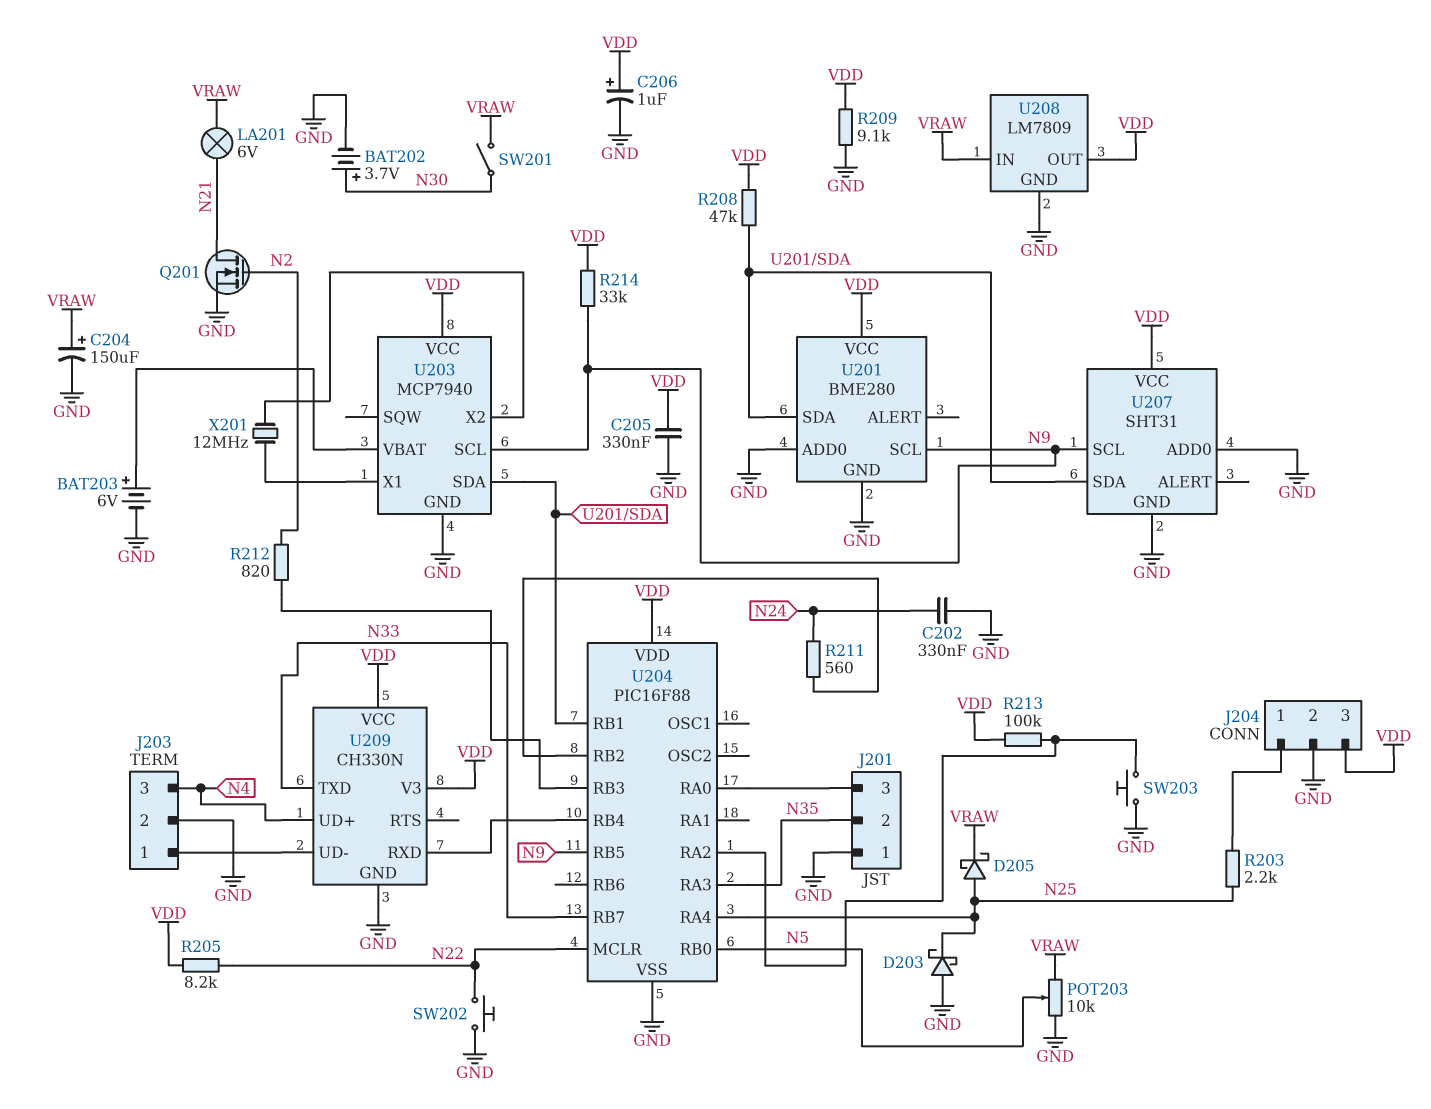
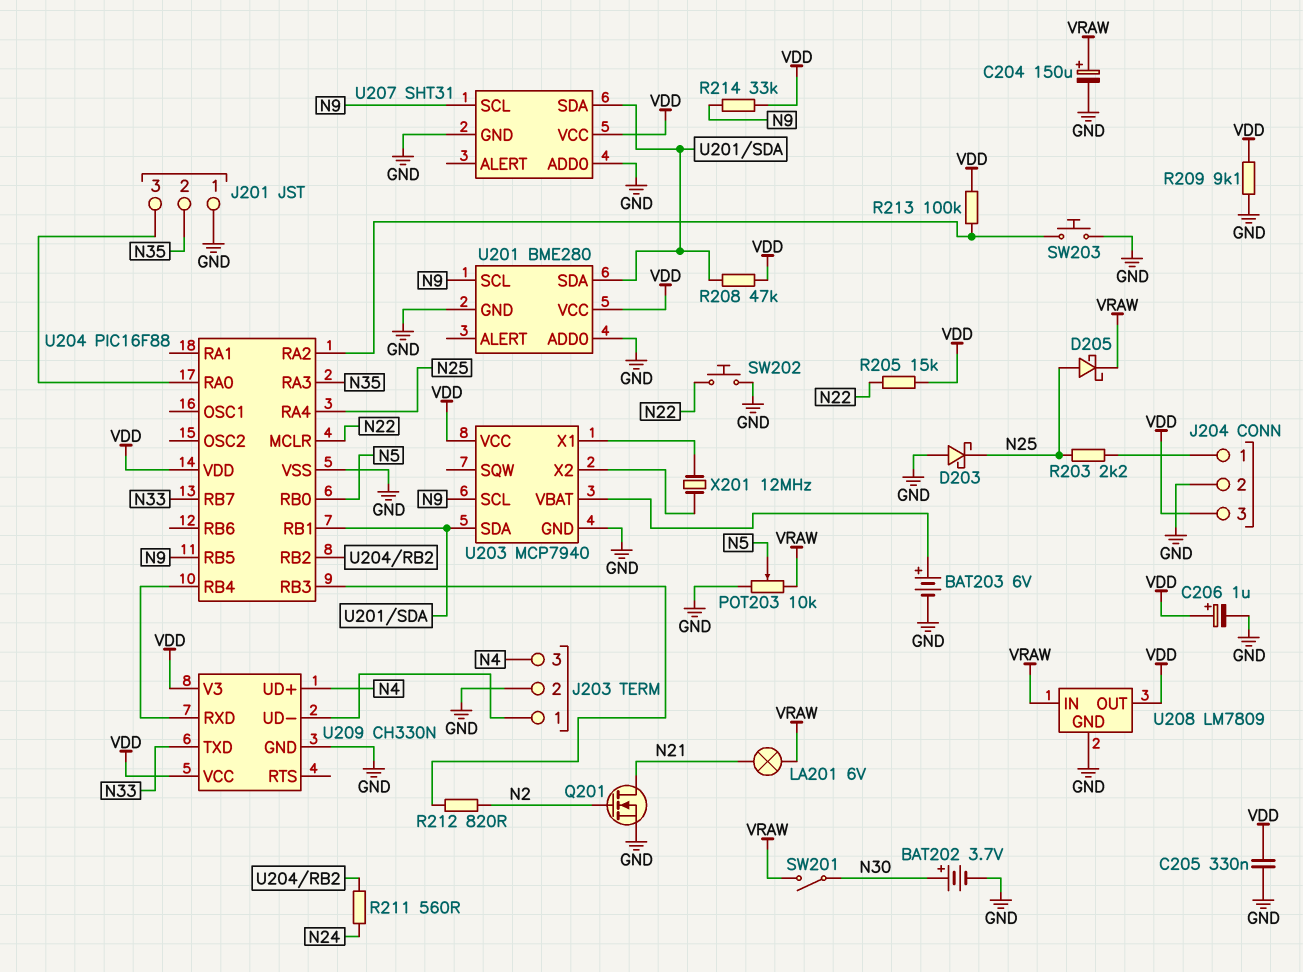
C202: 330nF (GND, N24) -> none
R205: 8.2k (N22, VDD) -> 15k (N22, VDD)

